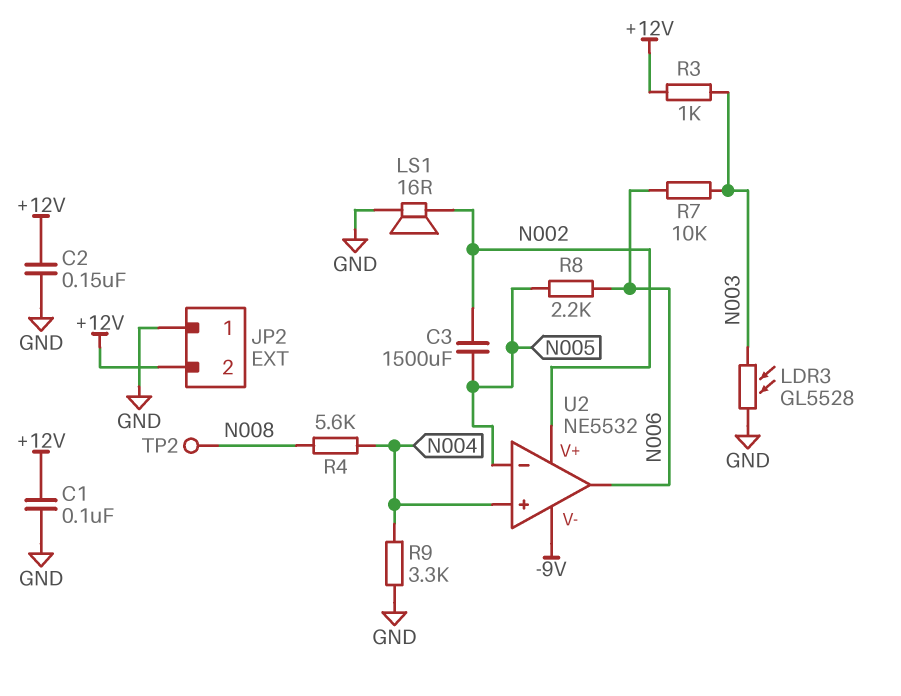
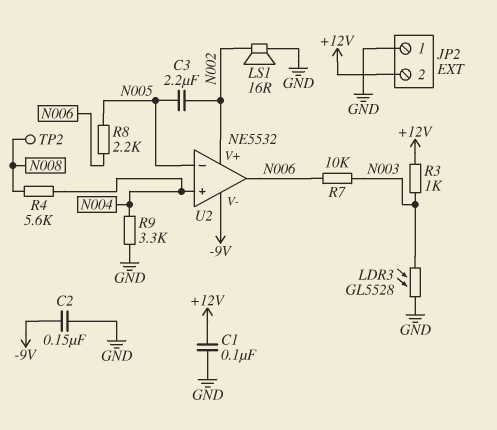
C2: 150nF (+12V, GND) -> 150nF (-9V, GND)
C3: 1500uF (N002, N005) -> 2.2uF (N002, N005)

